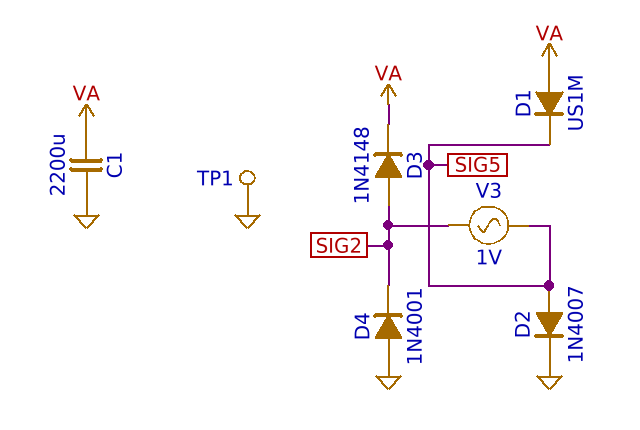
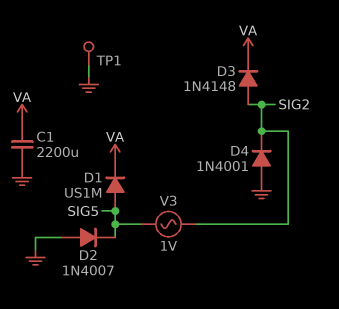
D1: diode US1M (A VA, K SIG5) -> diode US1M (A SIG5, K VA)
D2: diode 1N4007 (A SIG5, K GND) -> diode 1N4007 (A GND, K SIG5)

